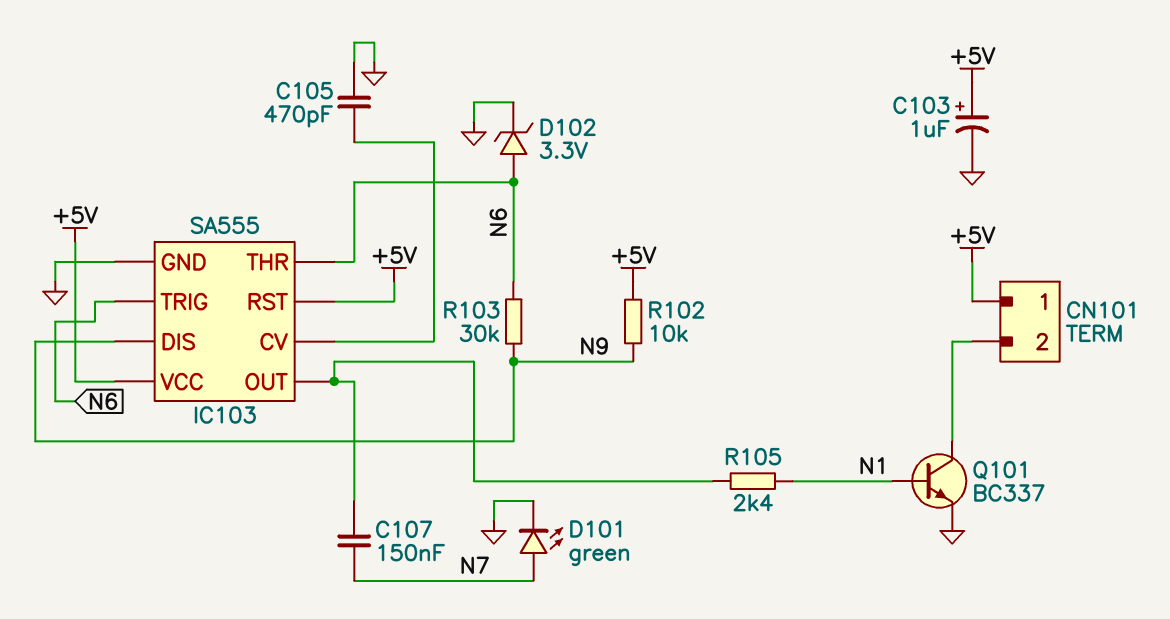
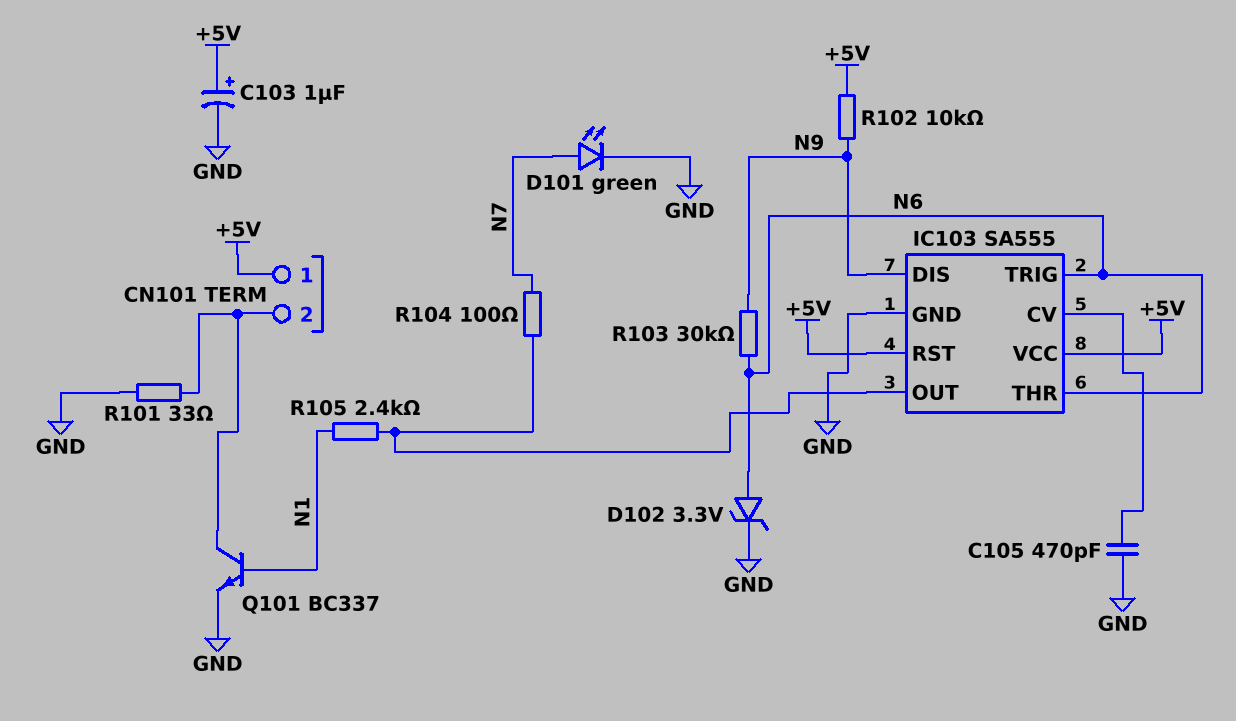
C107: 150nF (IC103/OUT, N7) -> none
R101: none -> 33 (CN101/2, GND)
R104: none -> 100 (IC103/OUT, N7)

